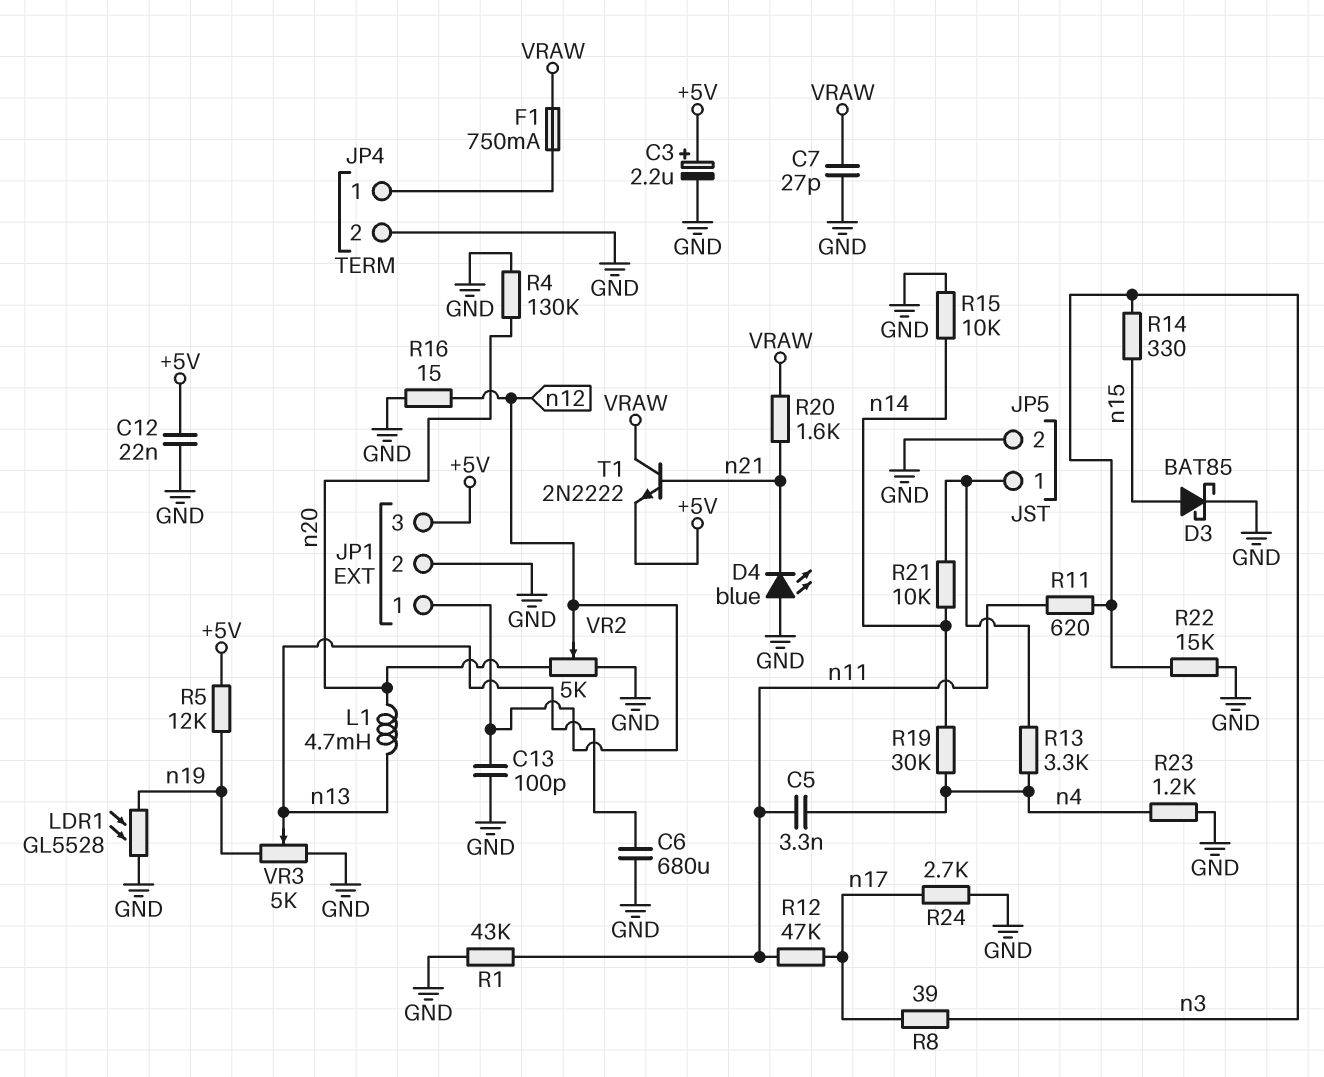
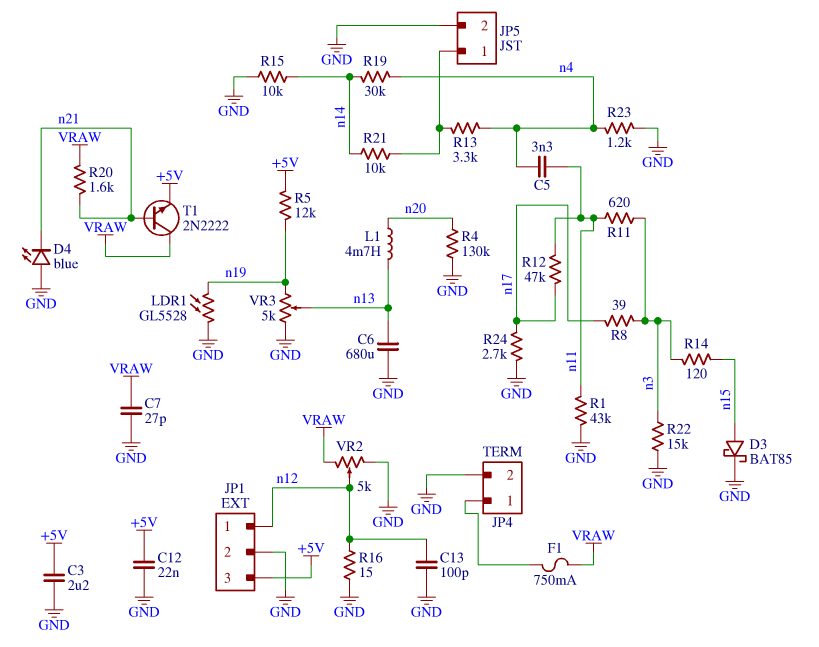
C3: 2.2uF (plus +5V, minus GND) -> 2.2uF (+5V, GND)
R14: 330 (n3, n15) -> 120 (n3, n15)
VR2: 5k (GND, n20, wiper n12) -> 5k (GND, VRAW, wiper n12)

